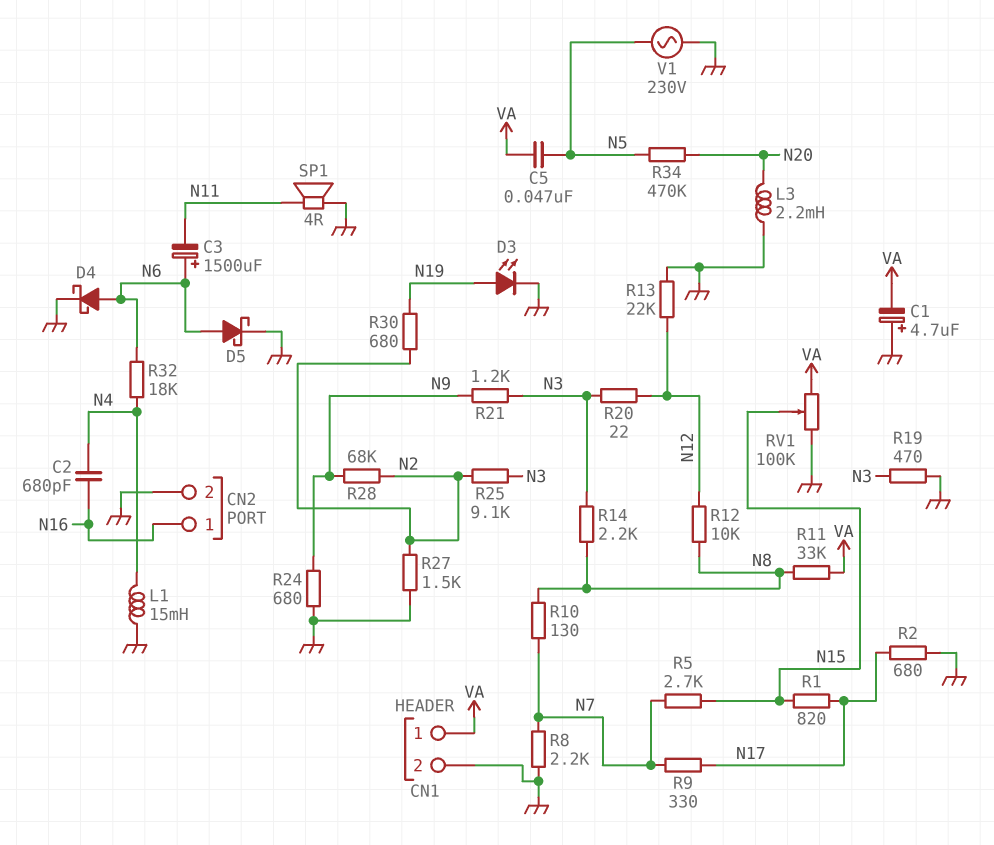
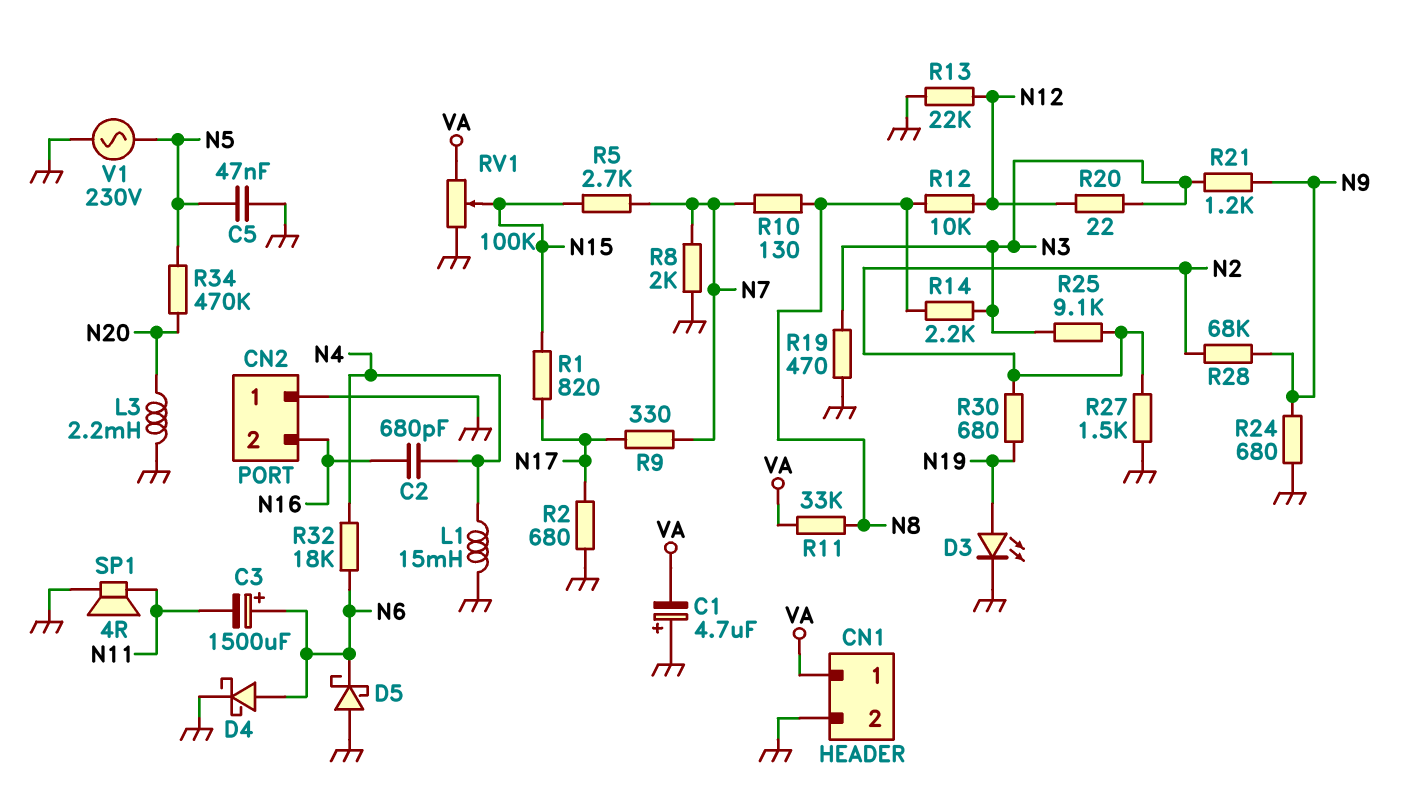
C5: 47nF (N5, VA) -> 47nF (GND, N5)
CN2 pin 1: N16 -> GND
CN2 pin 2: GND -> N16
D5: schottky (A N6, K GND) -> schottky (A GND, K N6)
R8: 2.2k (GND, N7) -> 2k (GND, N7)

